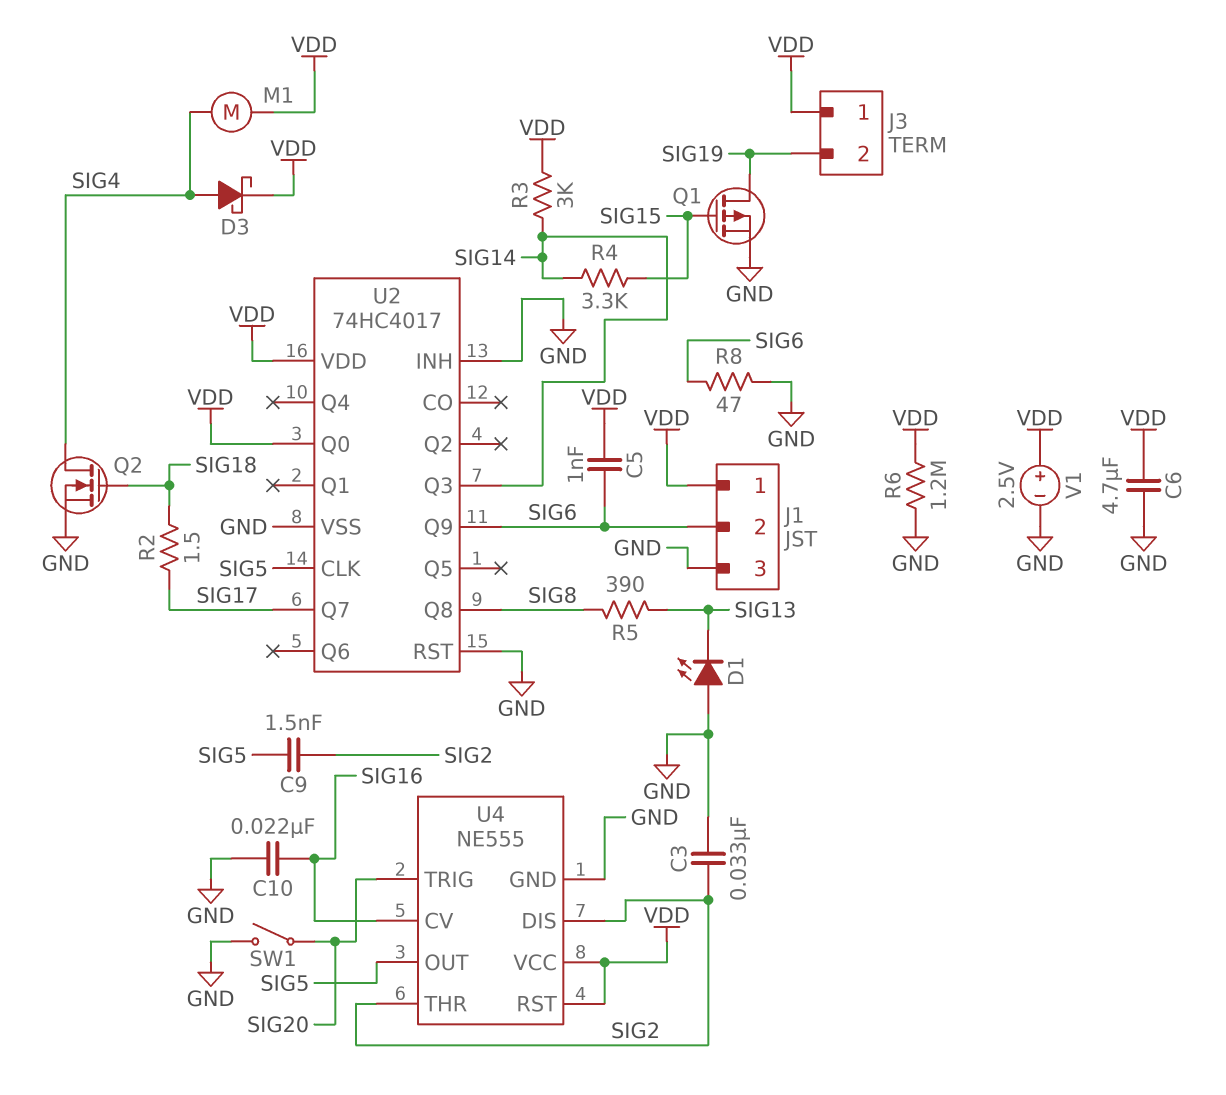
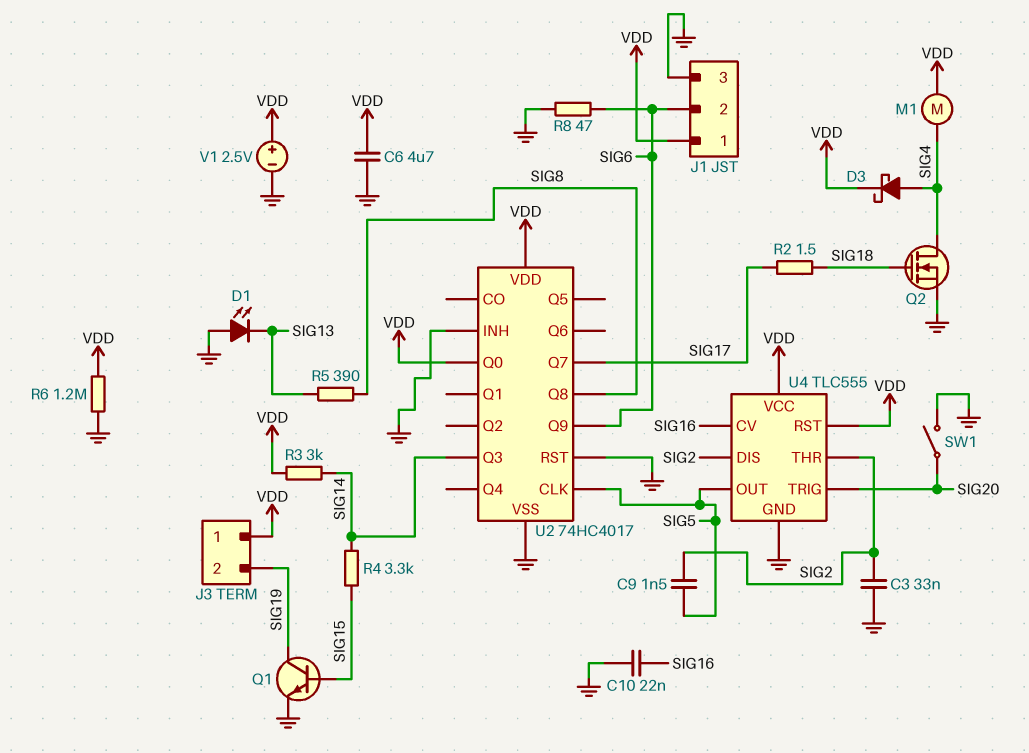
C5: 1nF (SIG6, VDD) -> none
Q1: PMOS (G SIG15, D SIG19, S GND) -> NPN (B SIG15, C SIG19, E GND)
U4: NE555 -> TLC555

